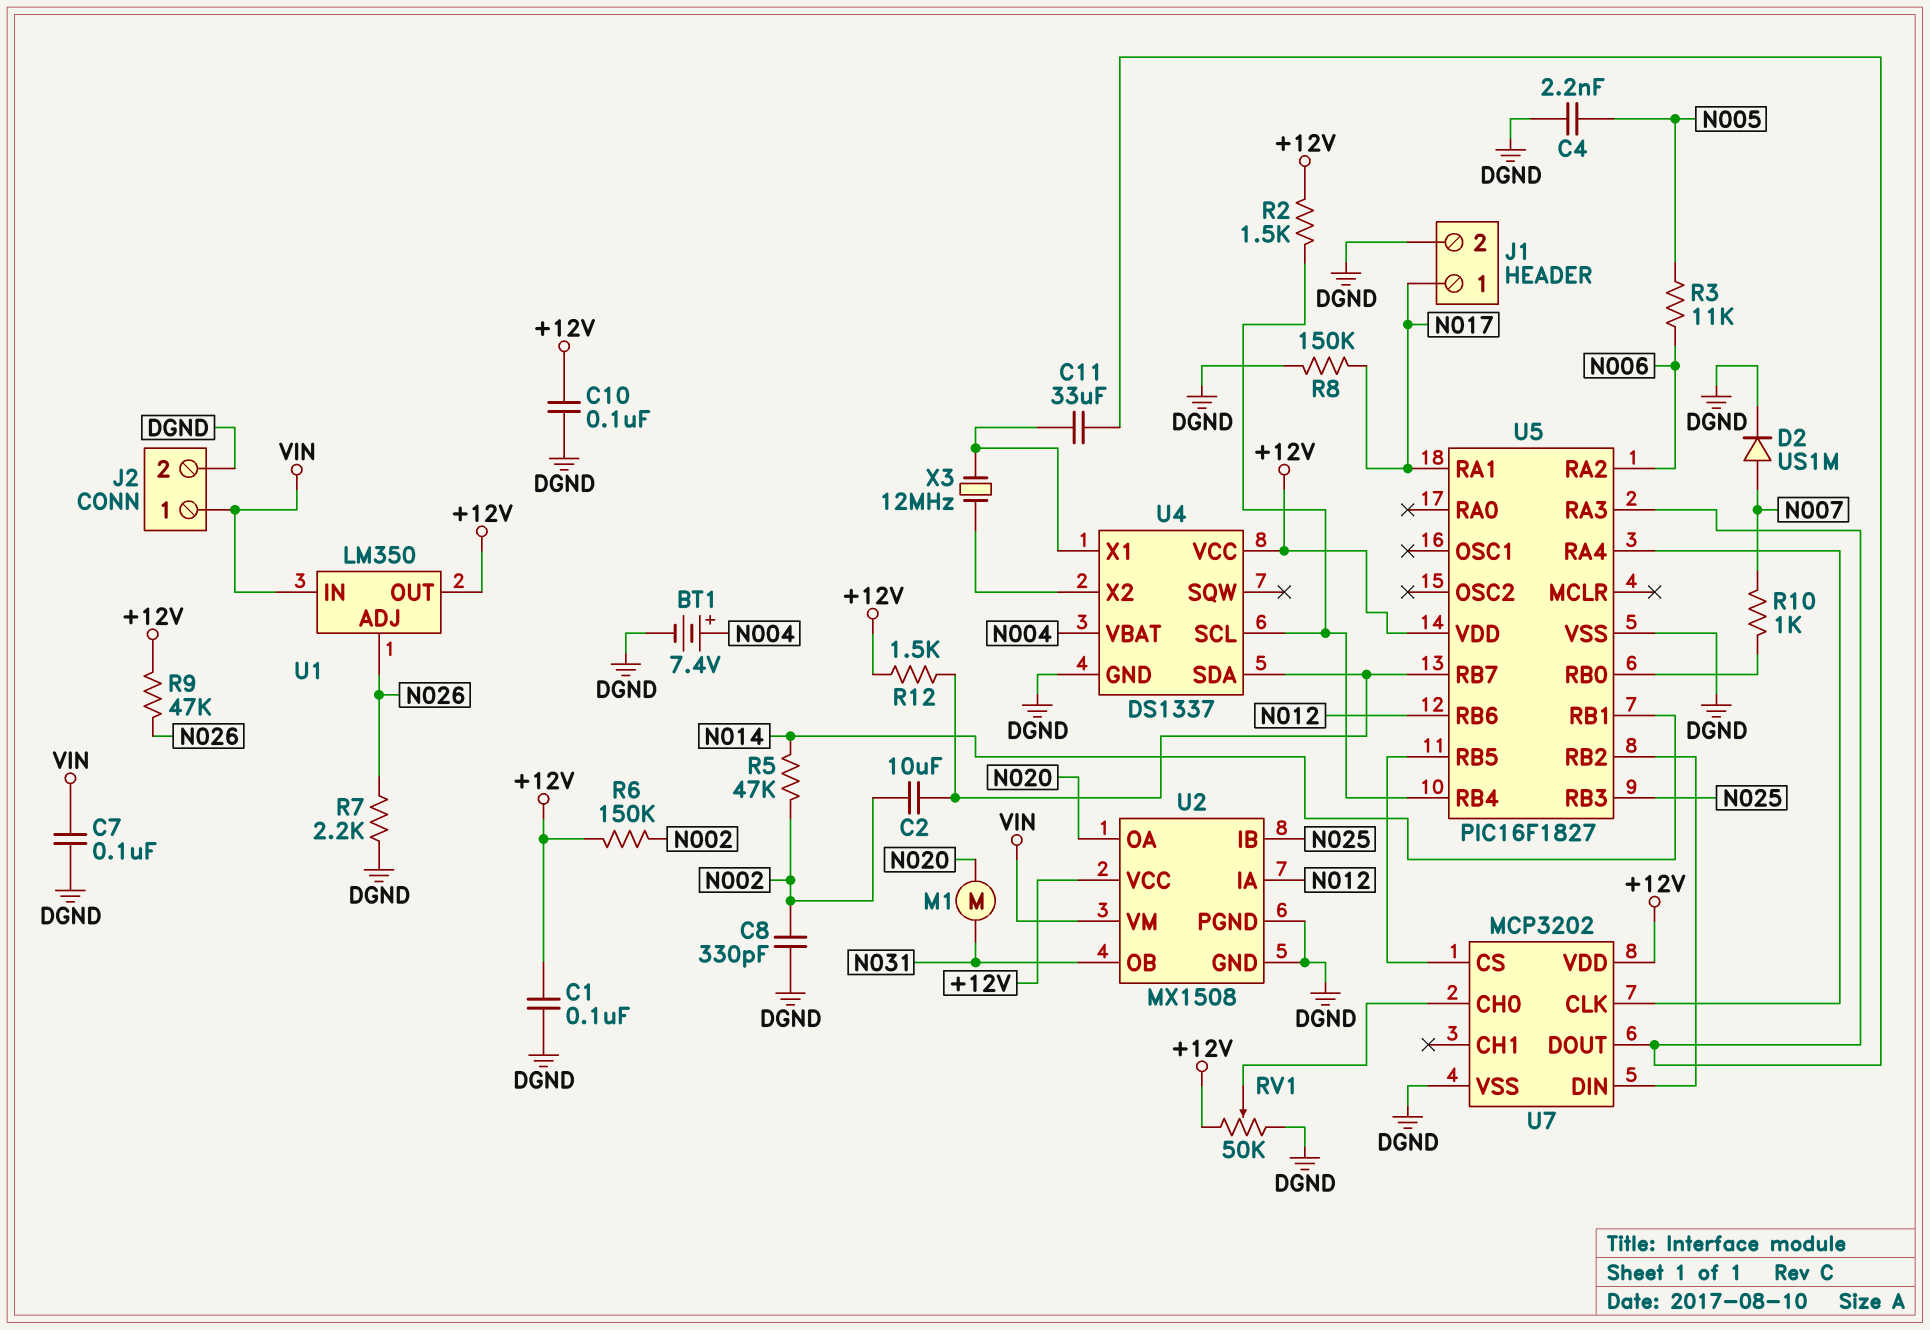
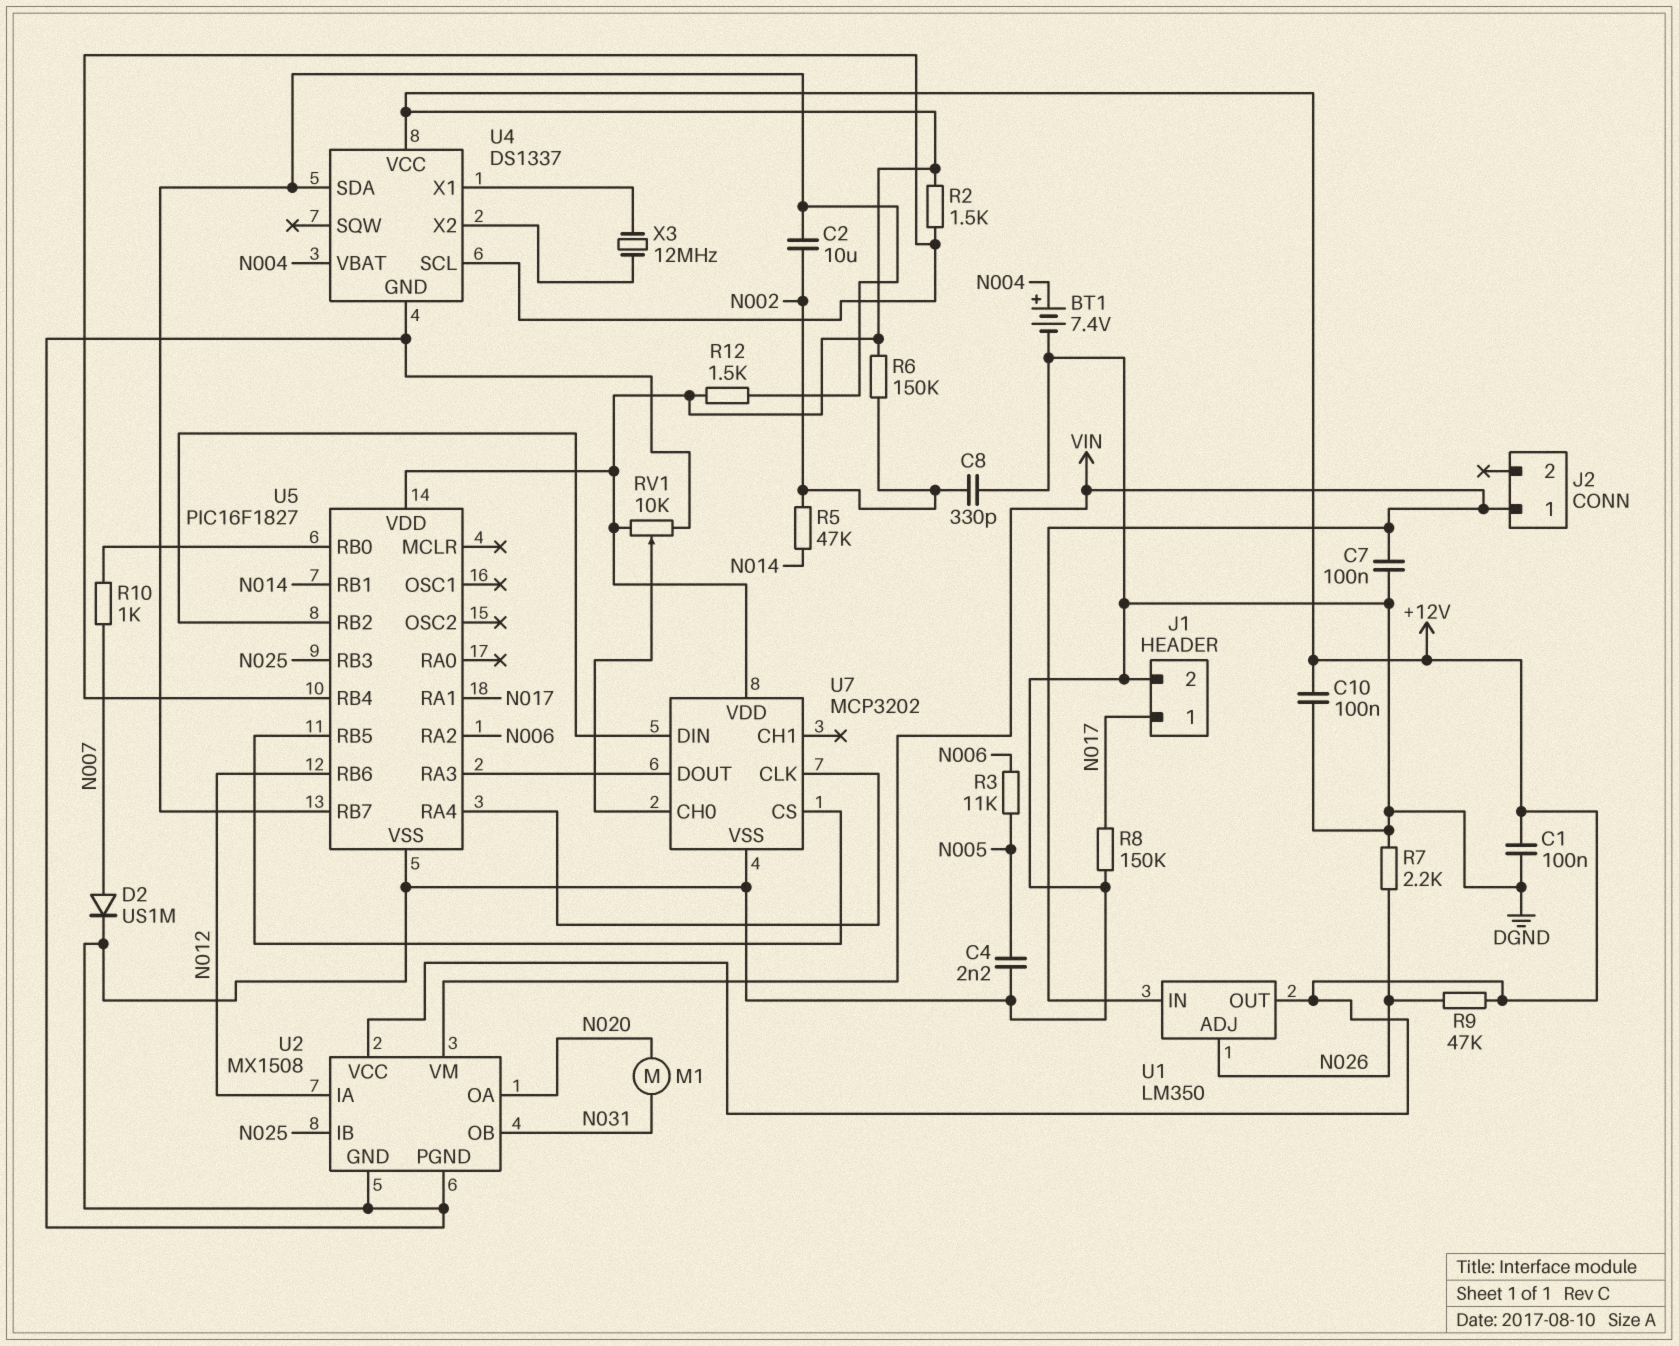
C11: 33uF (U4/X1, U5/RA3) -> none
J2 pin 2: DGND -> none
RV1: 50k (+12V, DGND, wiper U7/CH0) -> 10k (+12V, DGND, wiper U7/CH0)

